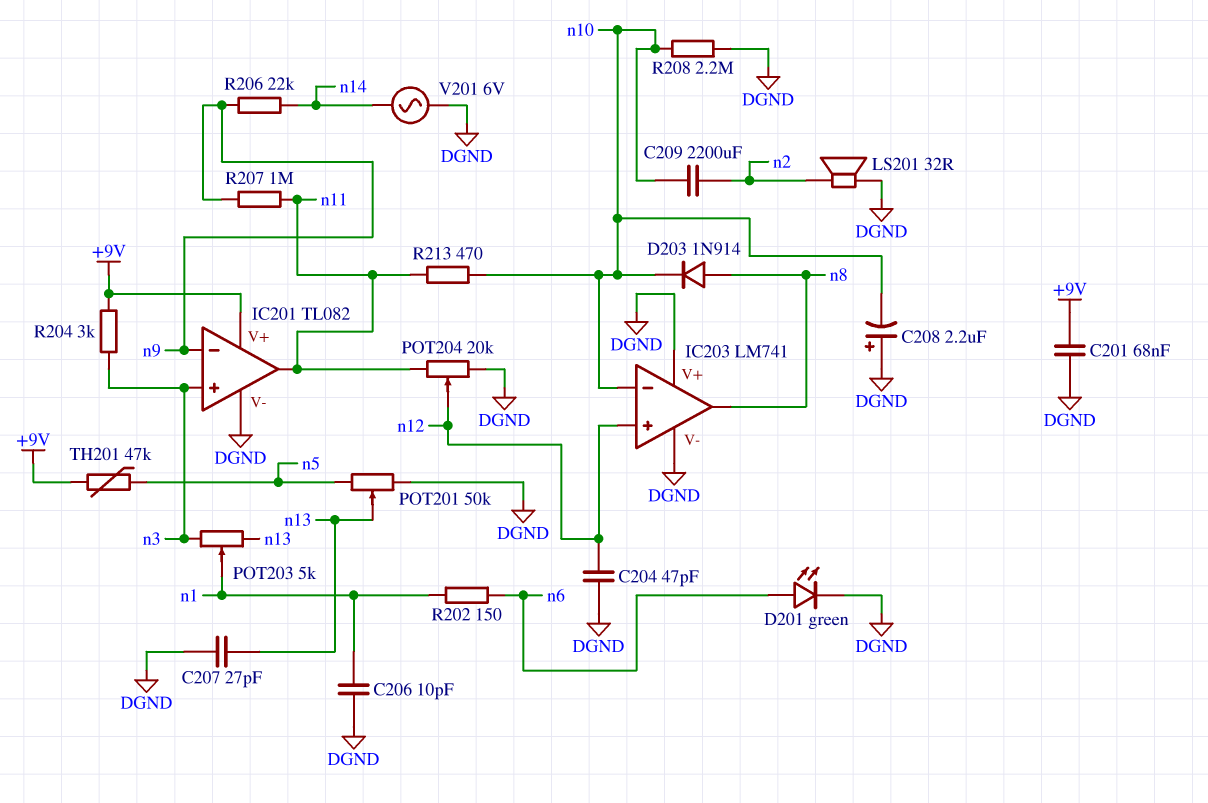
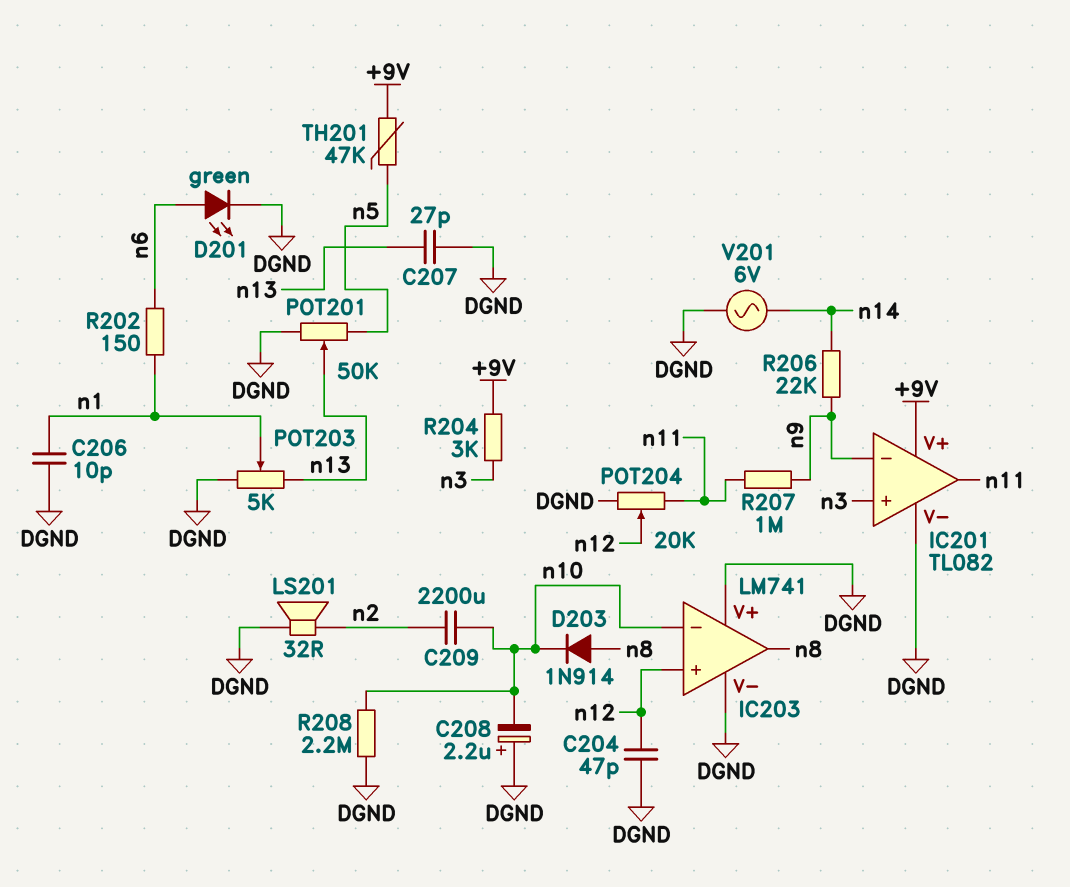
C201: 68nF (+9V, DGND) -> none
POT203: 5k (n3, n13, wiper n1) -> 5k (DGND, n13, wiper n1)
R213: 470 (n10, n11) -> none

